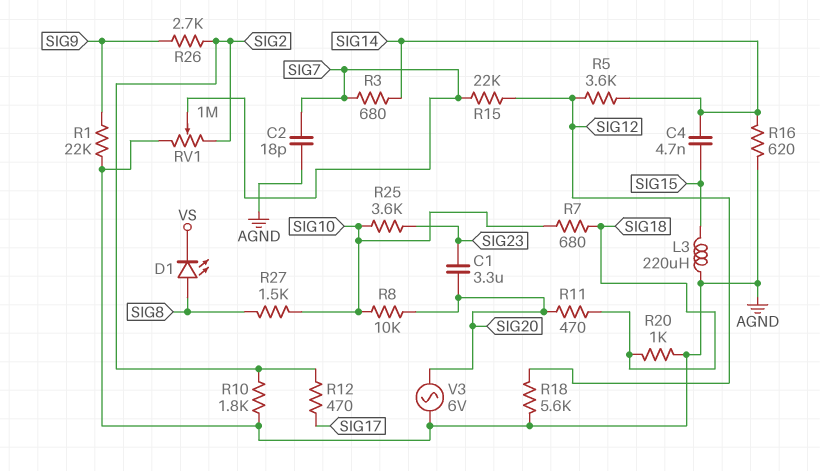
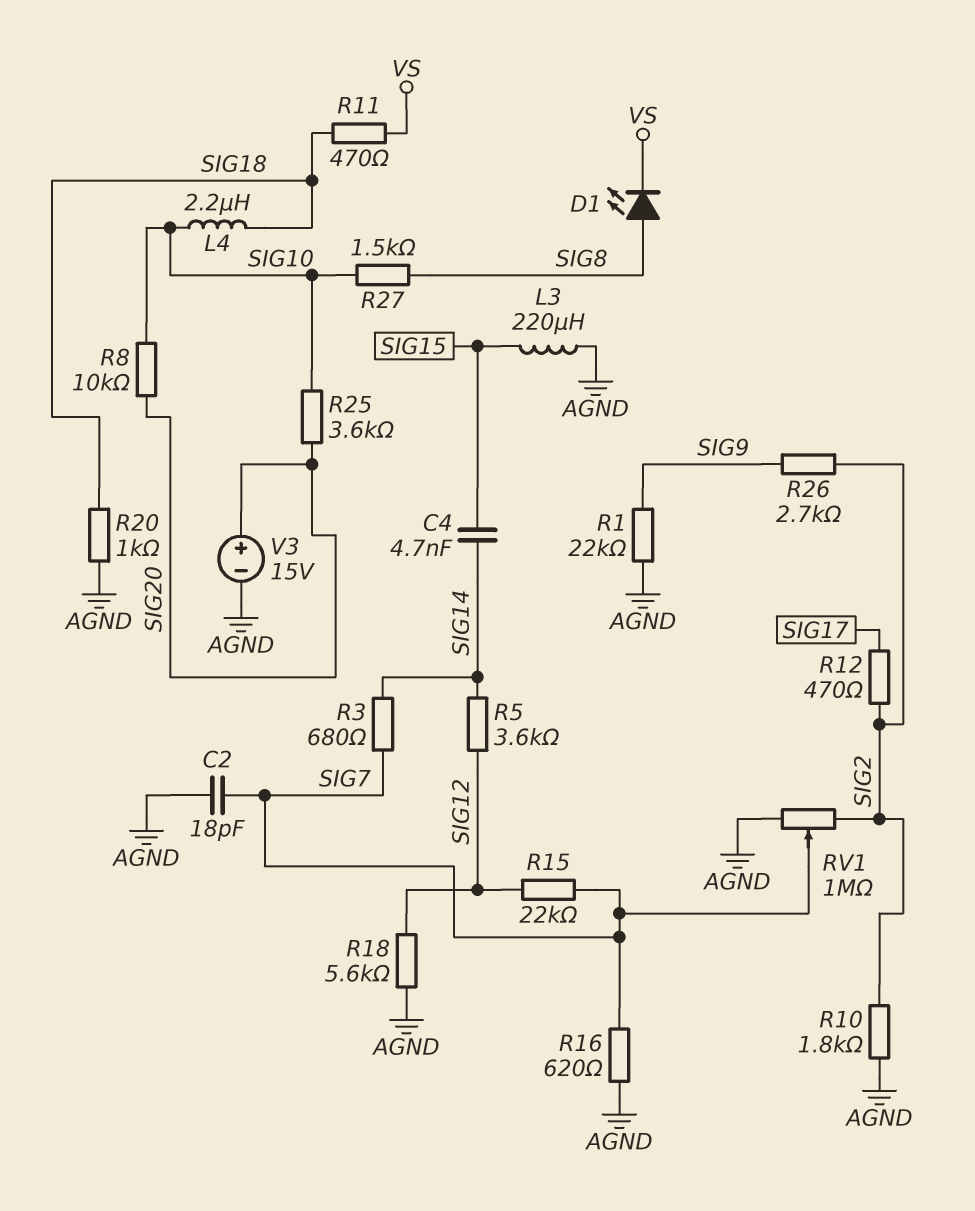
C1: 3.3uF (SIG20, SIG23) -> none
L4: none -> 2.2uH (SIG10, SIG18)
R7: 680 (SIG10, SIG18) -> none
R11: 470 (SIG18, SIG20) -> 470 (SIG18, VS)
R16: 620 (AGND, SIG14) -> 620 (AGND, SIG7)
R25: 3.6k (SIG10, SIG23) -> 3.6k (SIG10, SIG20)
V3: AC 6V (AGND, SIG20) -> 15V (plus SIG20, minus AGND)

